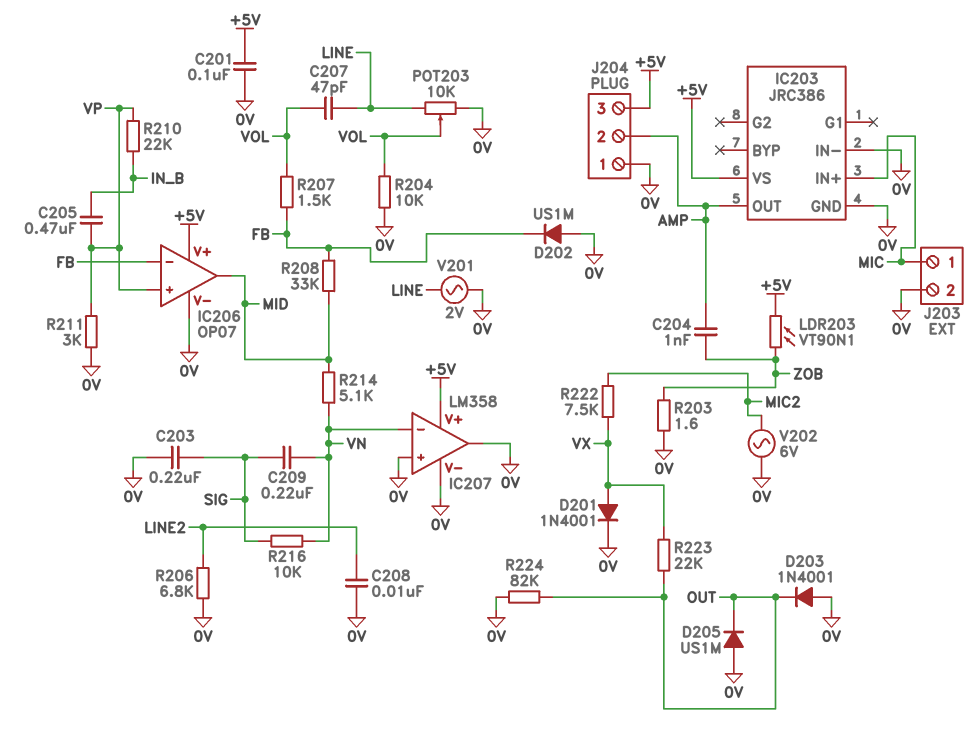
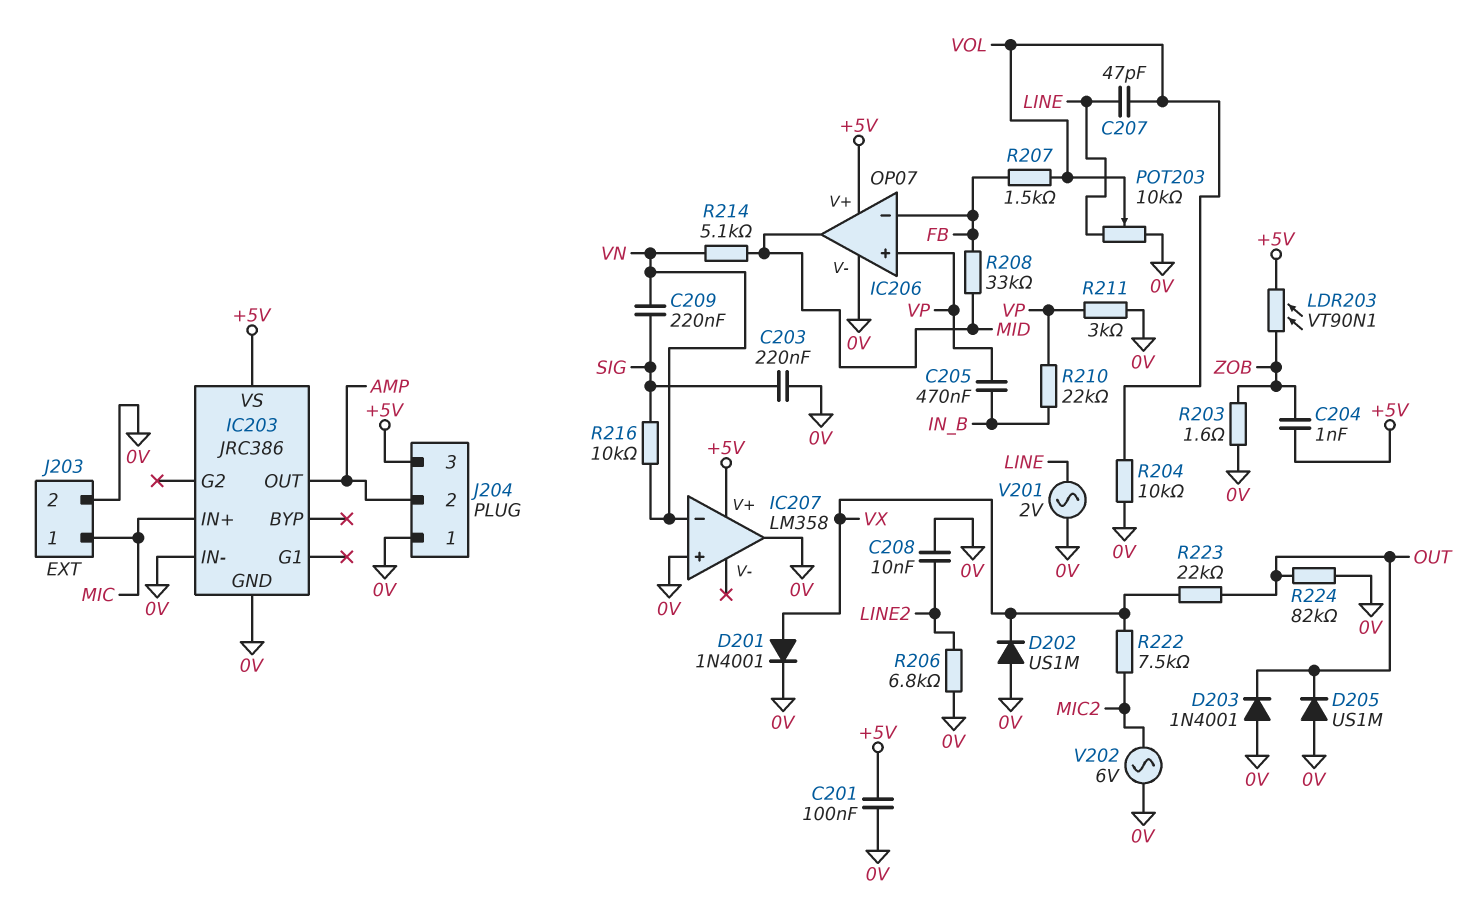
C204: 1nF (AMP, ZOB) -> 1nF (+5V, ZOB)
D202: diode US1M (A 0V, K FB) -> diode US1M (A 0V, K VX)
IC207 pin V-: 0V -> none

